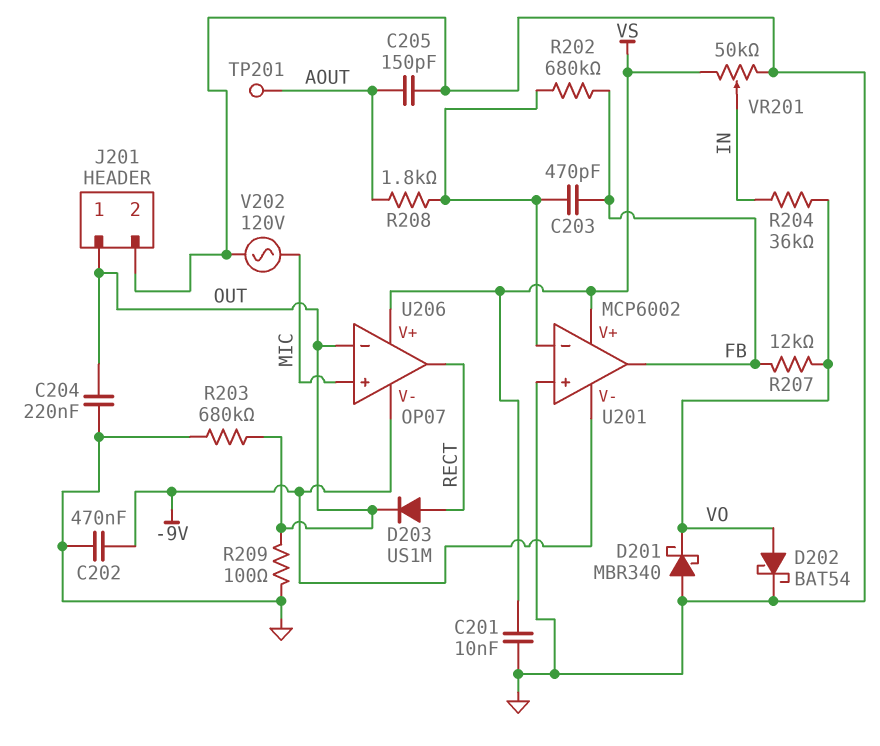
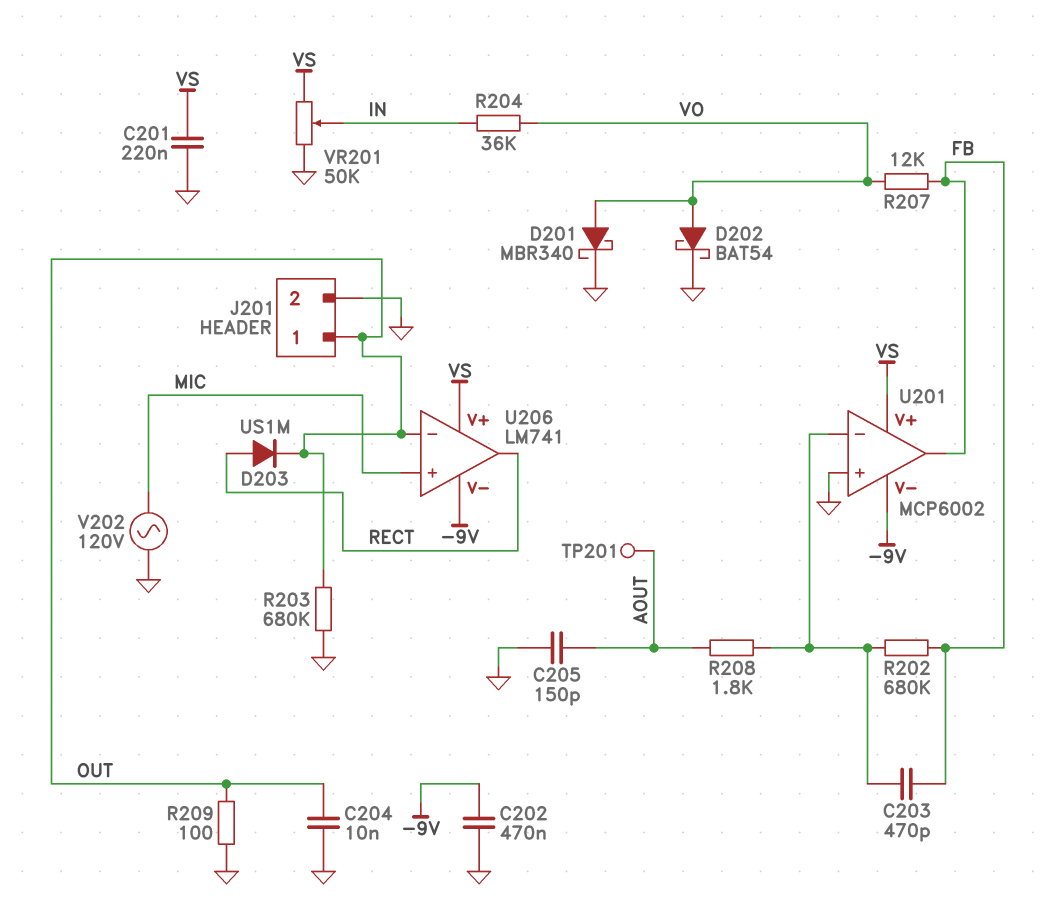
C201: 10nF (GND, VS) -> 220nF (GND, VS)
C204: 220nF (GND, OUT) -> 10nF (GND, OUT)
D201: schottky MBR340 (A GND, K VO) -> schottky MBR340 (A VO, K GND)
U206: OP07 -> LM741

